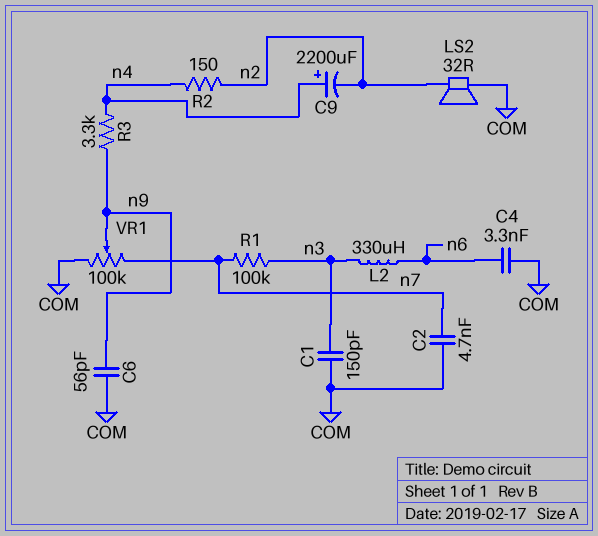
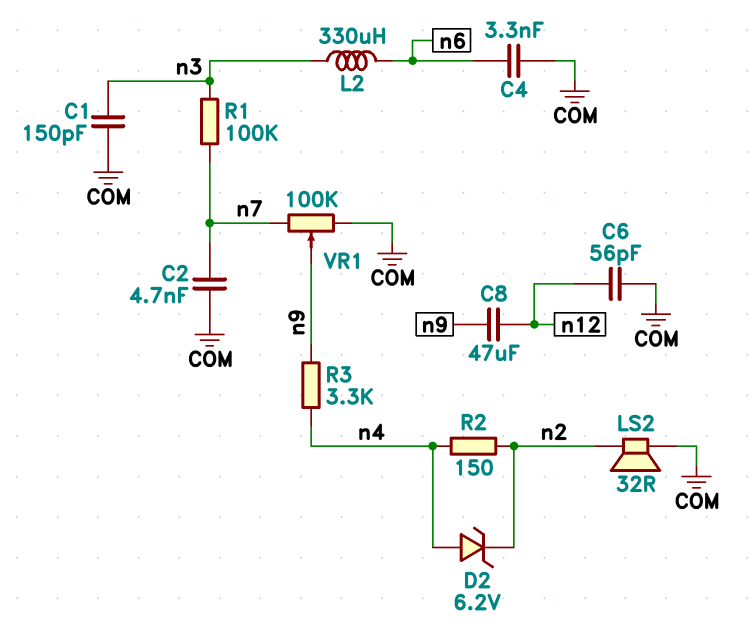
C6: 56pF (COM, n9) -> 56pF (COM, n12)
C8: none -> 47uF (n9, n12)
C9: 2200uF (plus n4, minus n2) -> none
D2: none -> zener 6.2V (A n4, K n2)

